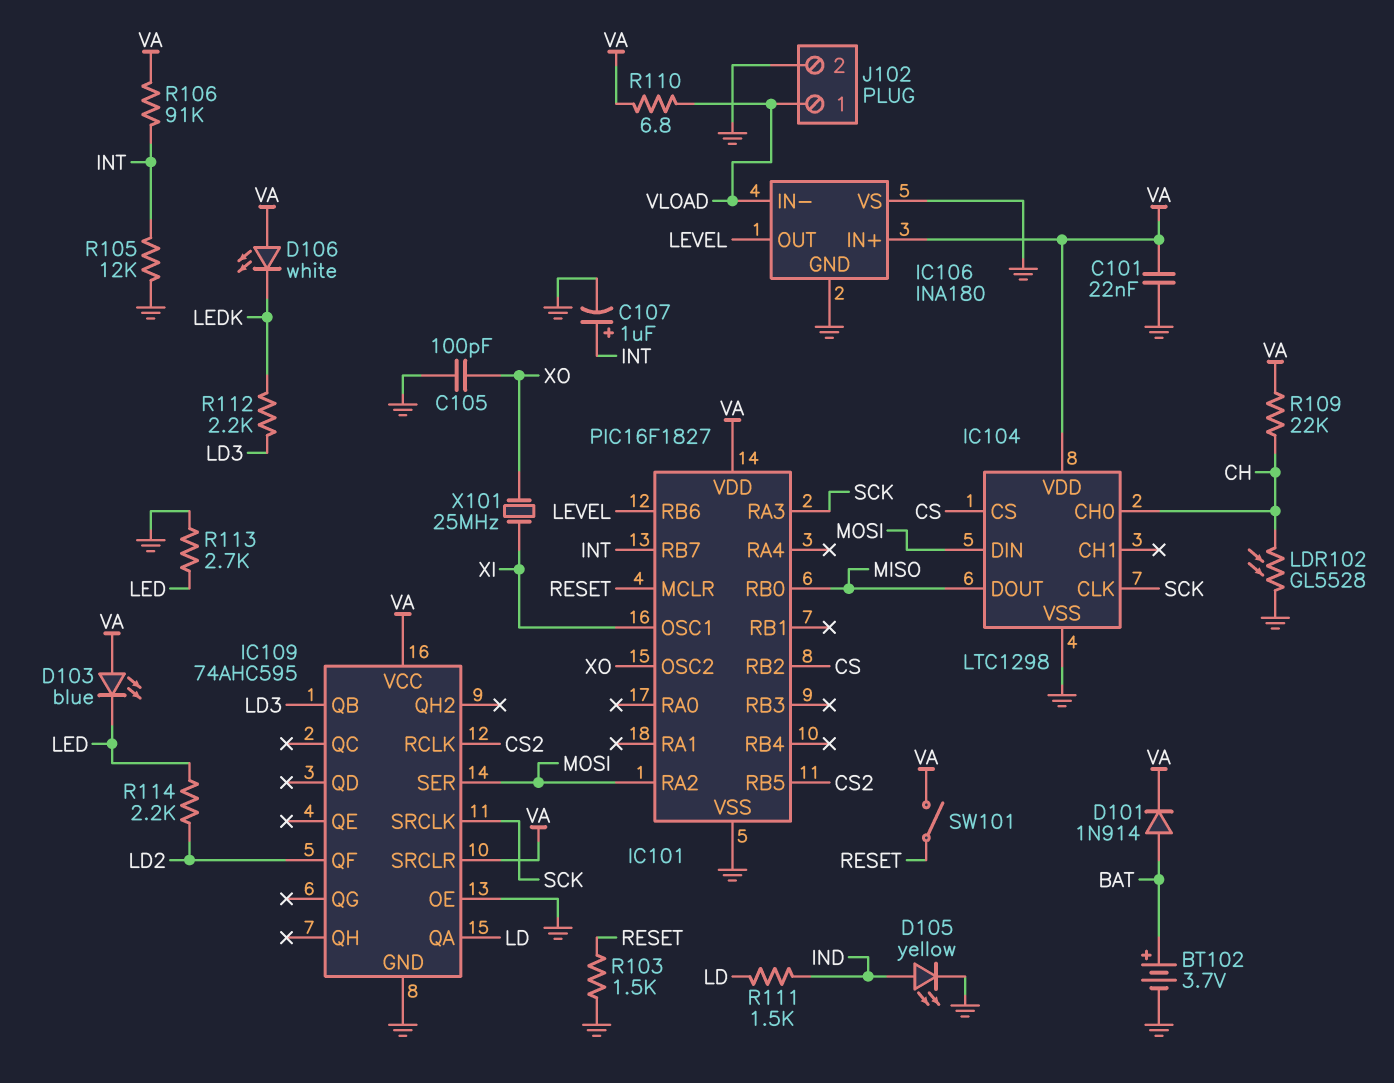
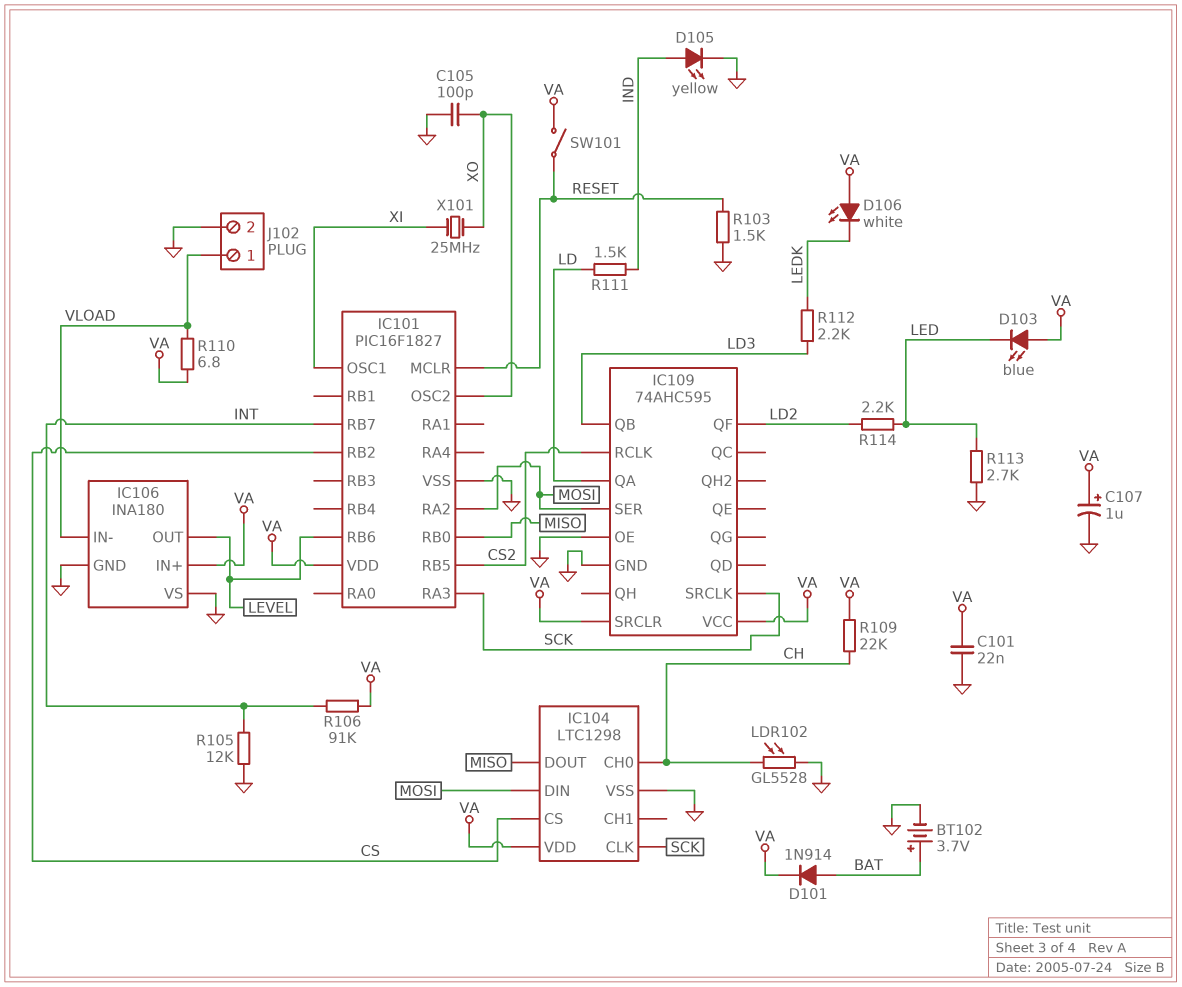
C107: 1uF (plus INT, minus GND) -> 1uF (plus VA, minus GND)

